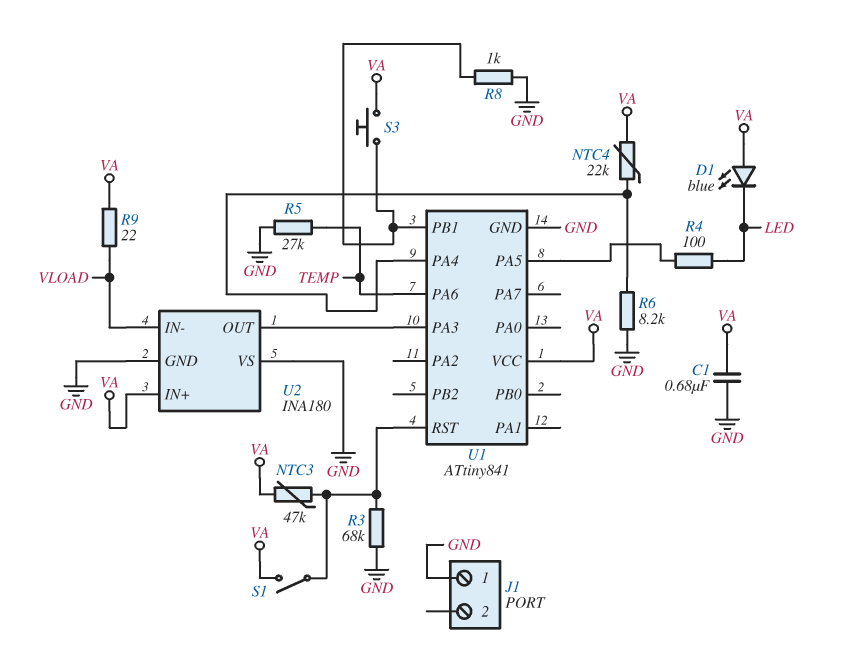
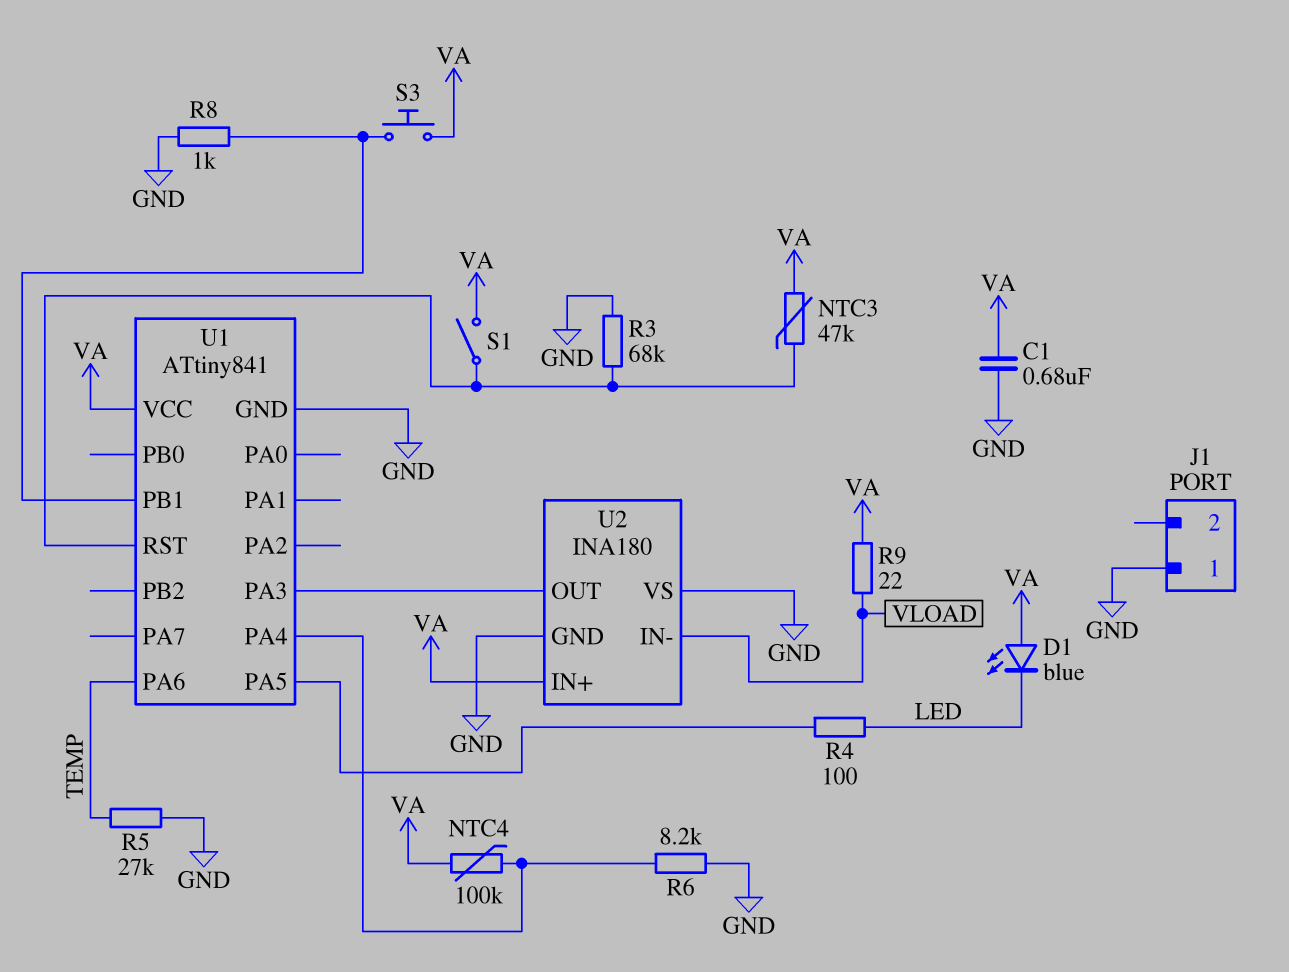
NTC4: 22k (U1/PA4, VA) -> 100k (U1/PA4, VA)

